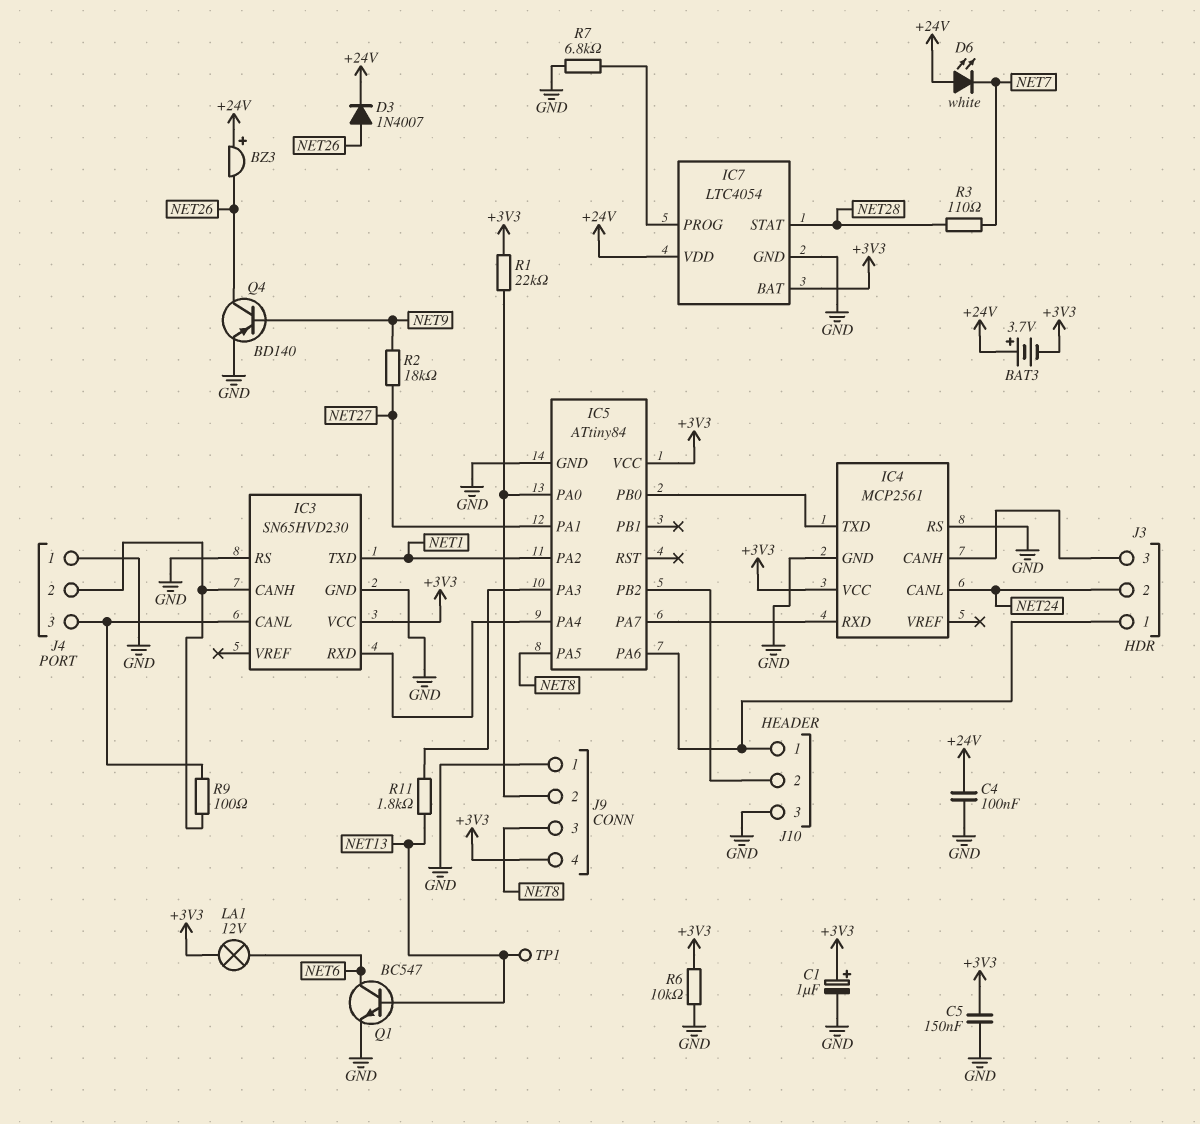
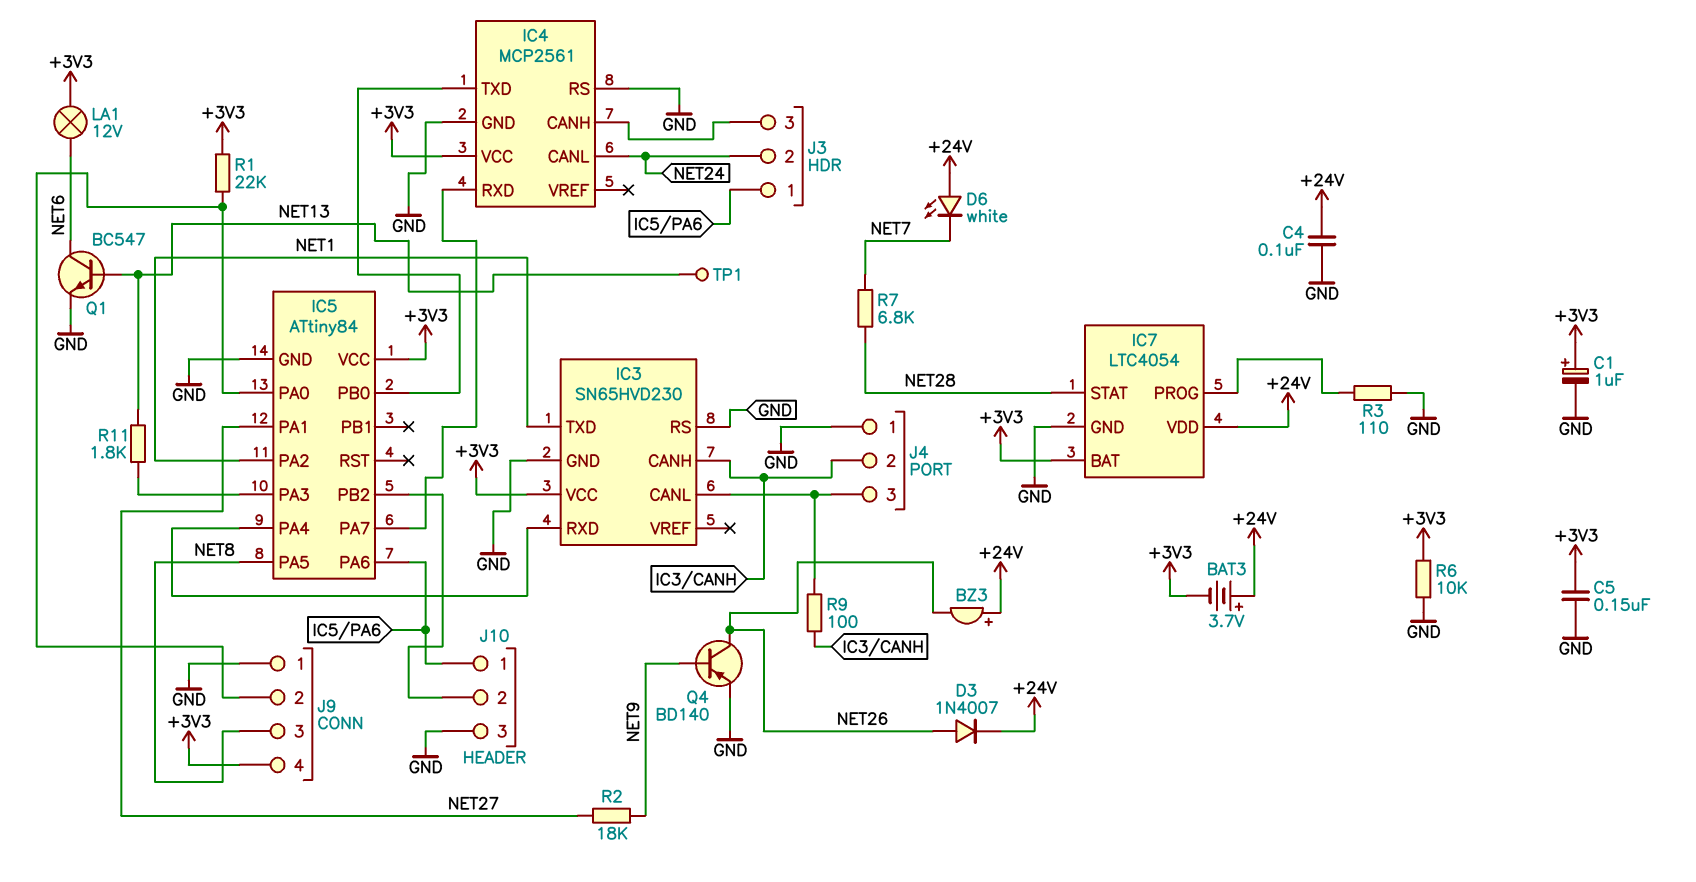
R3: 110 (NET7, NET28) -> 110 (GND, IC7/PROG)
R7: 6.8k (GND, IC7/PROG) -> 6.8k (NET7, NET28)

